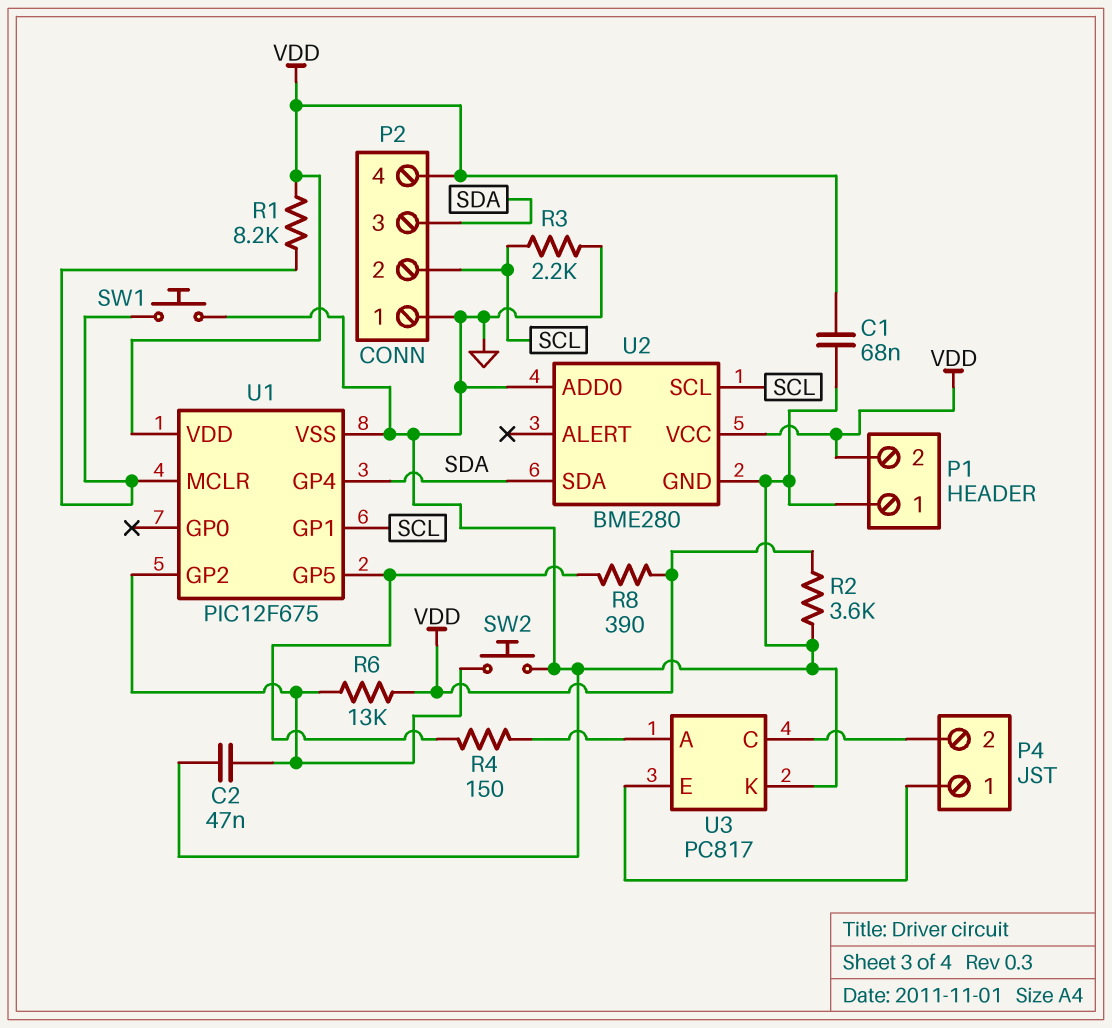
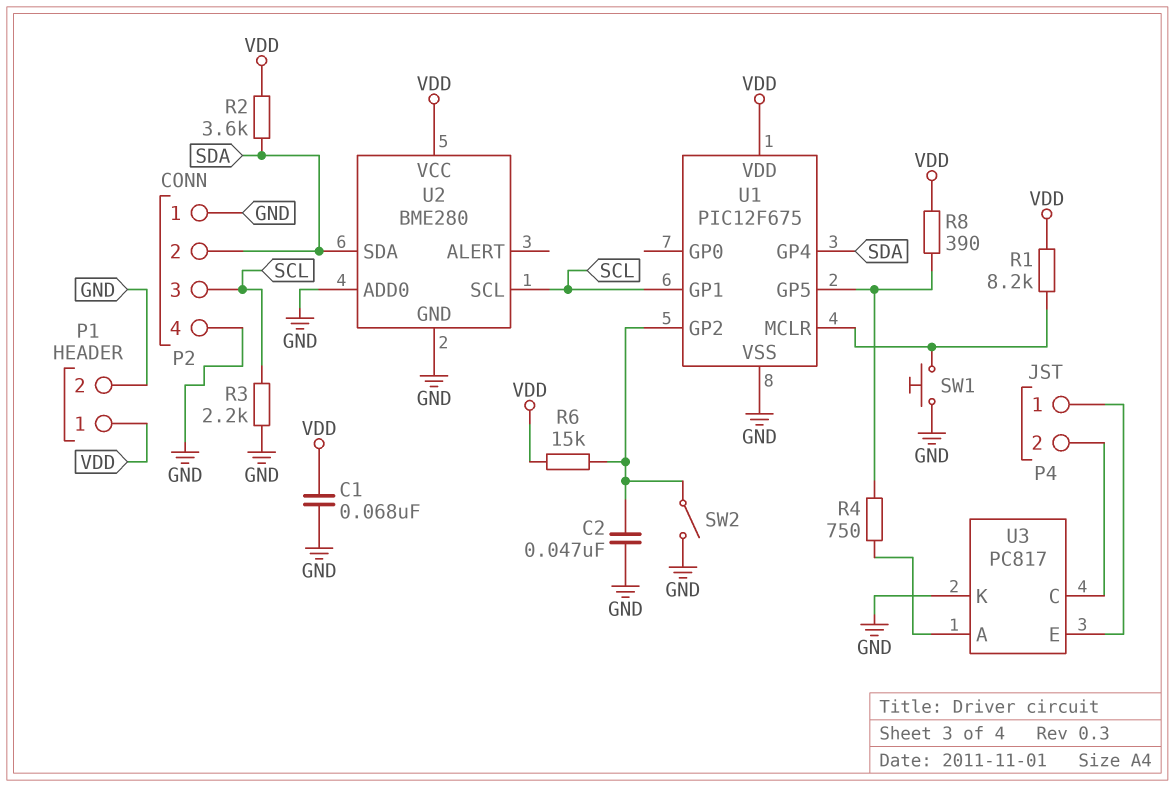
P1 pin 1: GND -> VDD
P1 pin 2: VDD -> GND
P2 pin 2: SCL -> SDA
P2 pin 3: SDA -> SCL
P2 pin 4: VDD -> GND
R2: 3.6k (GND, VDD) -> 3.6k (SDA, VDD)
R4: 150 (U1/GP5, U3/A) -> 750 (U1/GP5, U3/A)
R6: 13k (U1/GP2, VDD) -> 15k (U1/GP2, VDD)
SW2: button (GND, U1/GP2) -> switch (GND, U1/GP2)

